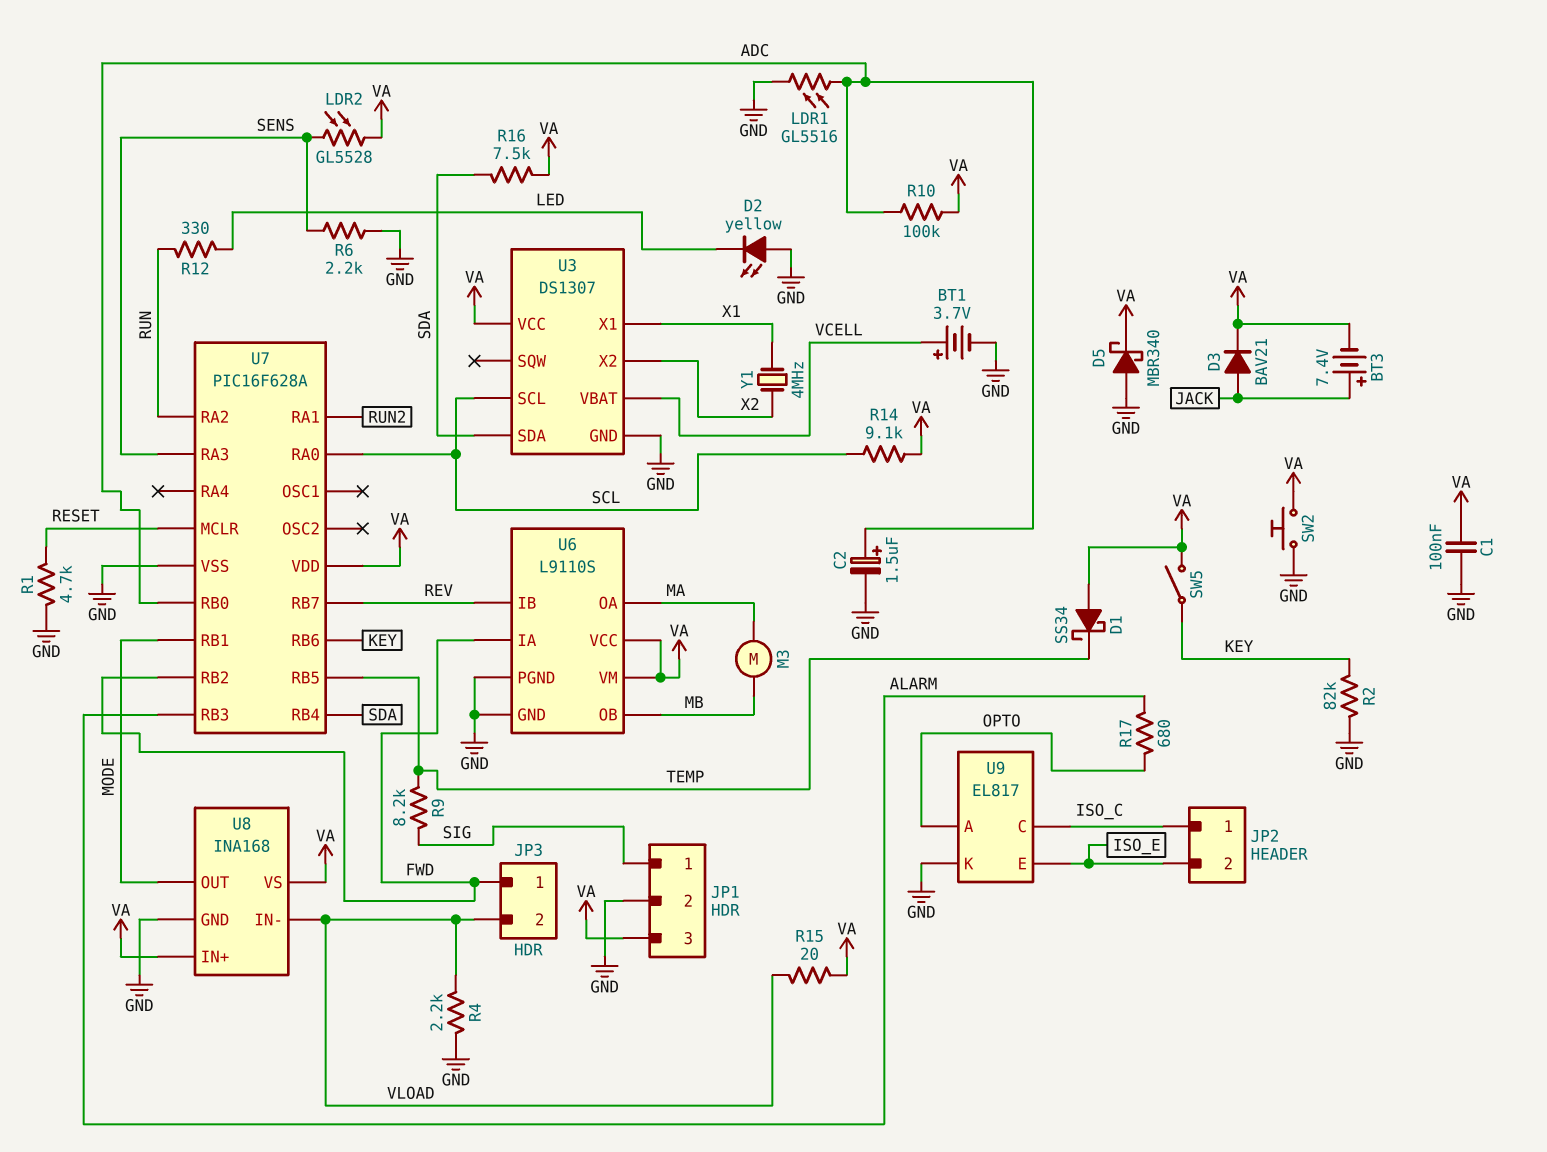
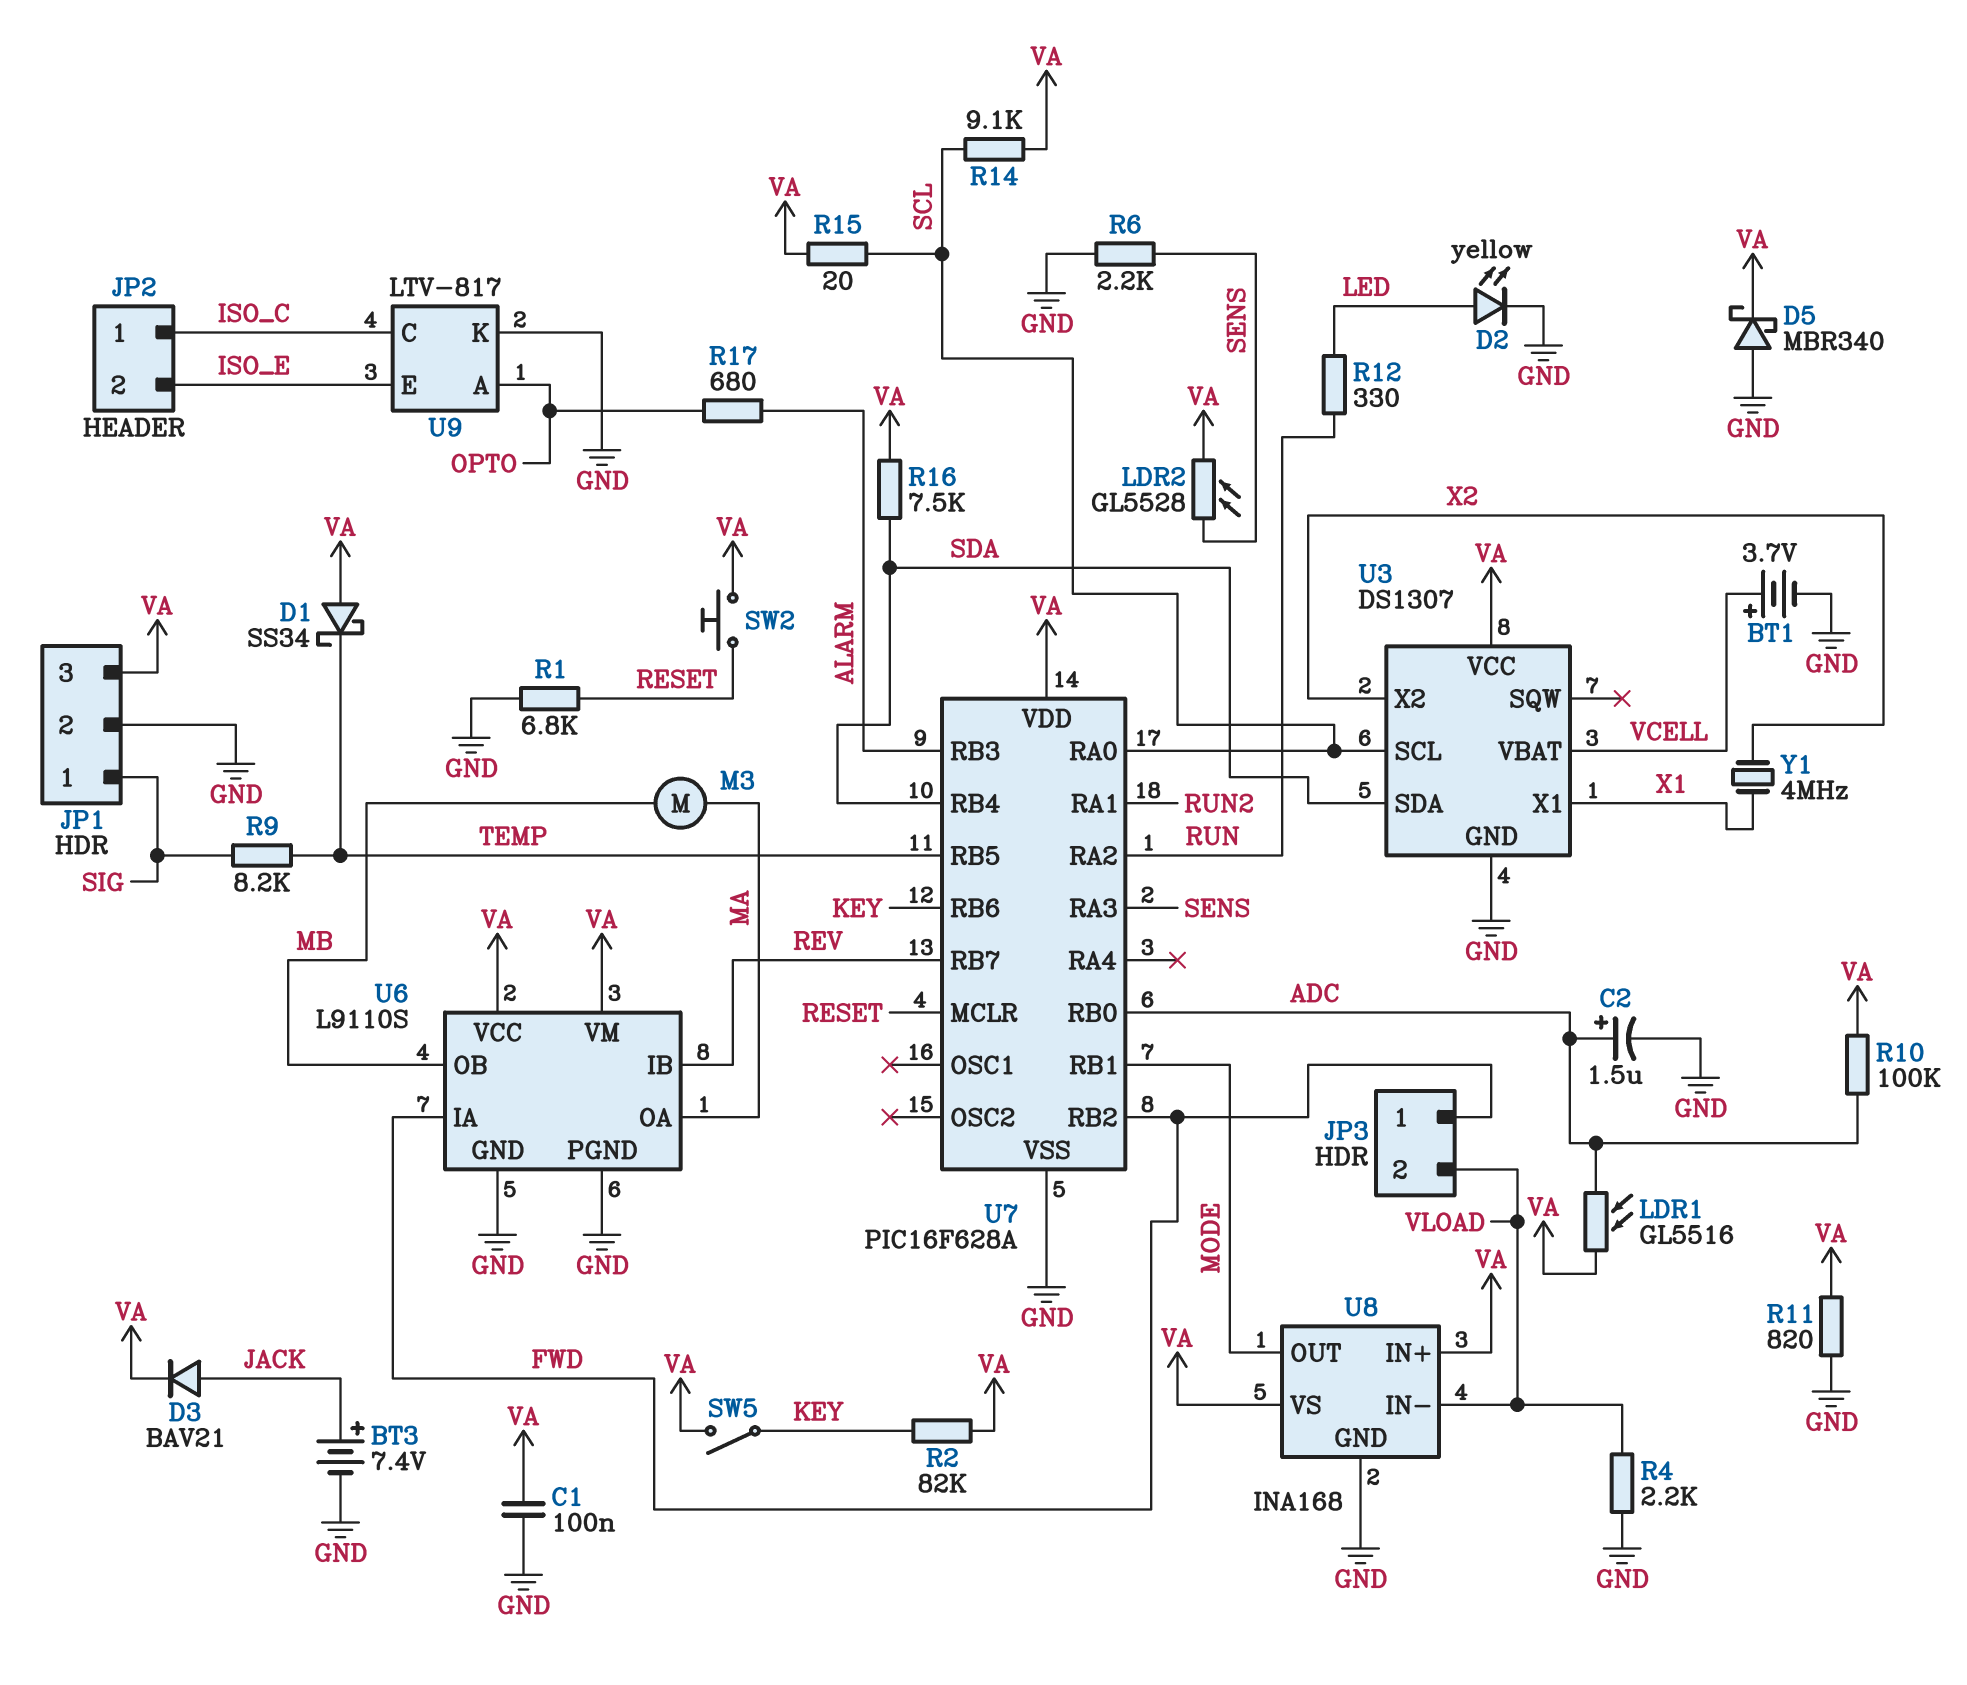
BT3: 7.4V (plus JACK, minus VA) -> 7.4V (plus JACK, minus GND)
D2: LED yellow (A GND, K LED) -> LED yellow (A LED, K GND)
LDR1: GL5516 (ADC, GND) -> GL5516 (ADC, VA)
R1: 4.7k (GND, RESET) -> 6.8k (GND, RESET)
R2: 82k (GND, KEY) -> 82k (KEY, VA)
R11: none -> 820 (GND, VA)
R15: 20 (VA, VLOAD) -> 20 (SCL, VA)
SW2: button (GND, VA) -> button (RESET, VA)
U9: EL817 -> LTV-817

